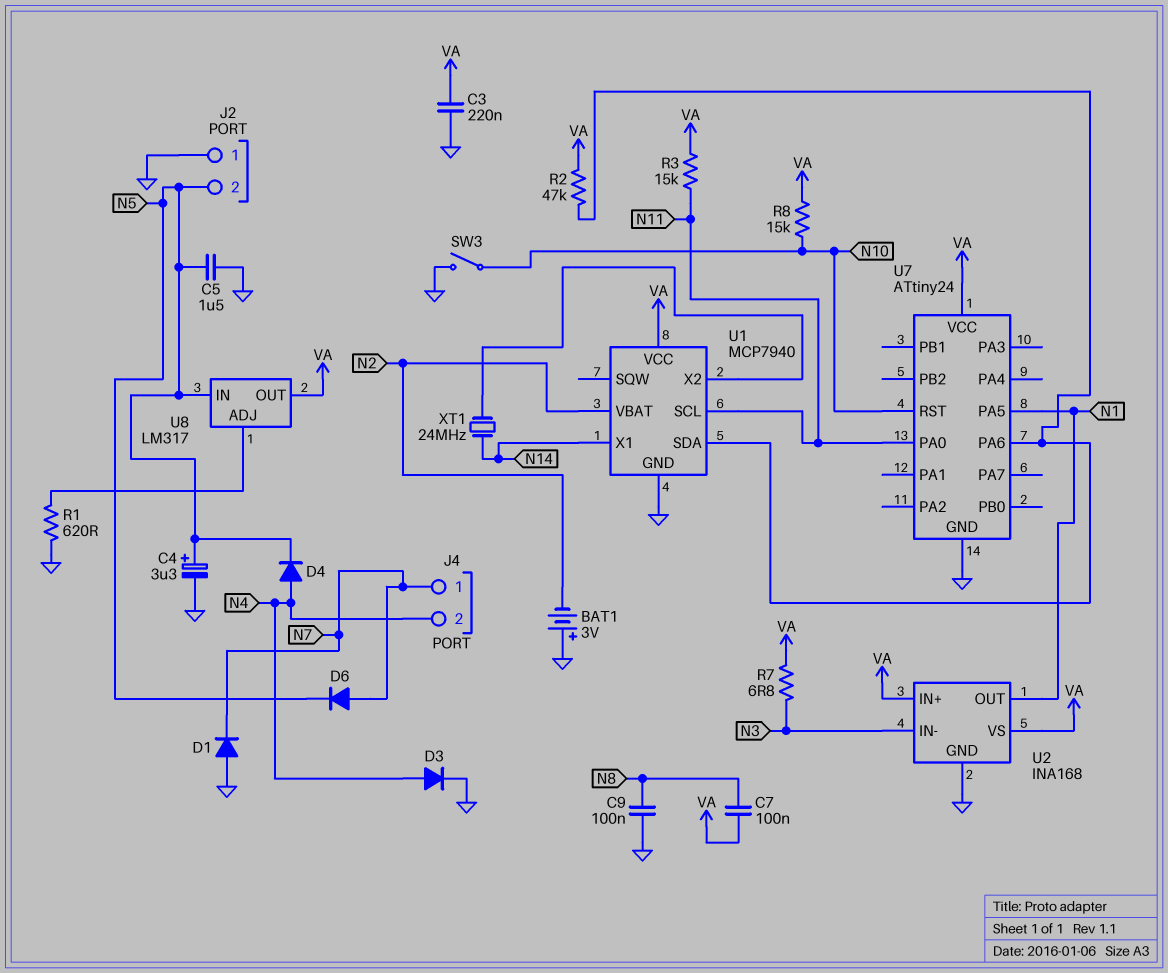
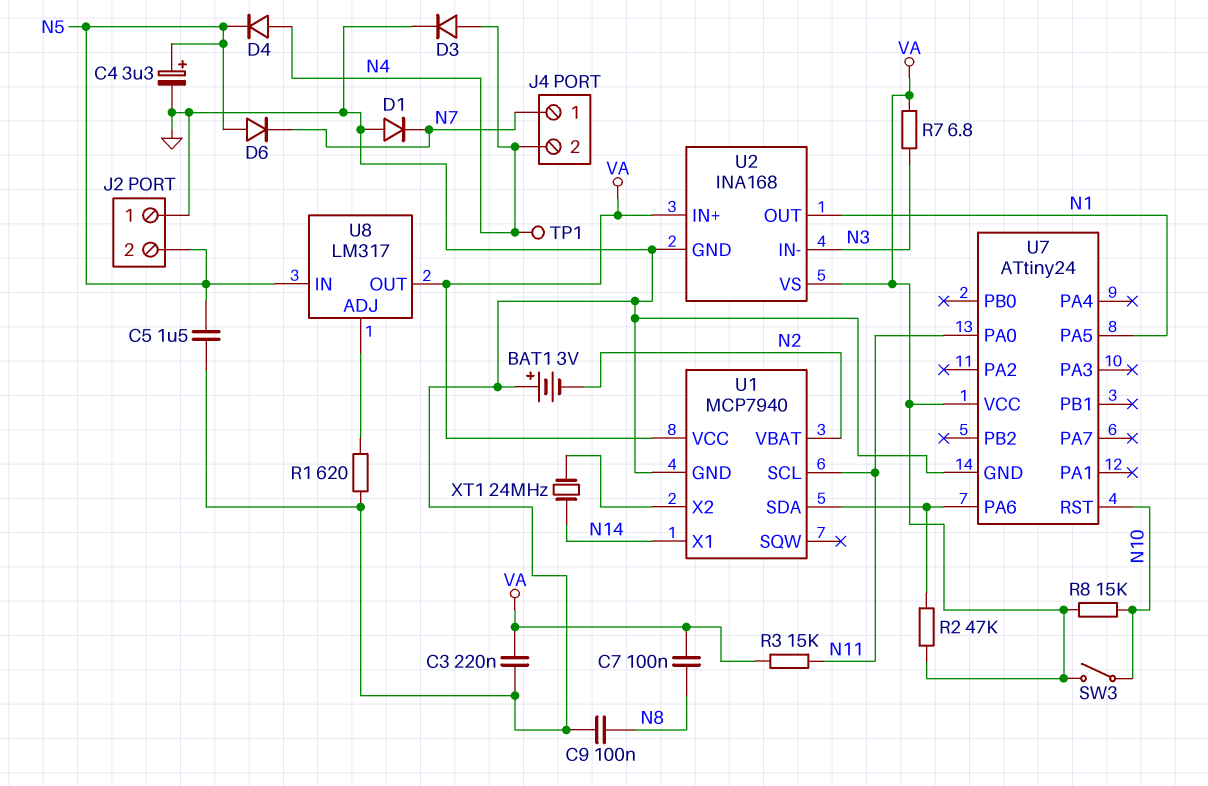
D6: diode (A N7, K N5) -> diode (A N5, K N7)
SW3: switch (GND, N10) -> switch (N10, VA)
TP1: none -> test point (N4)

